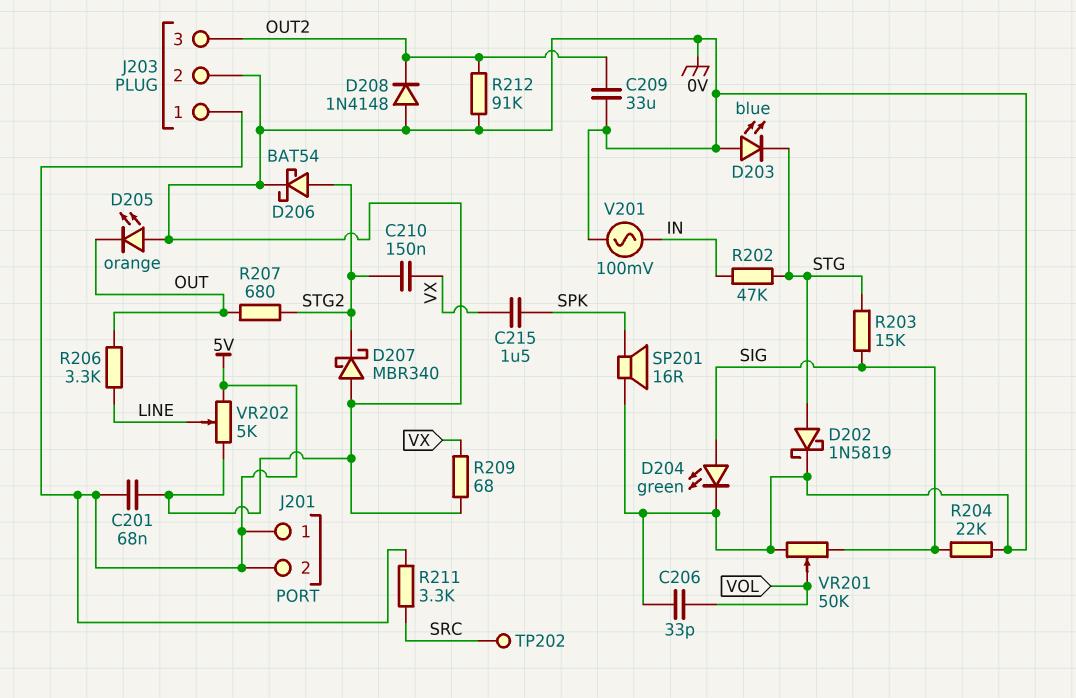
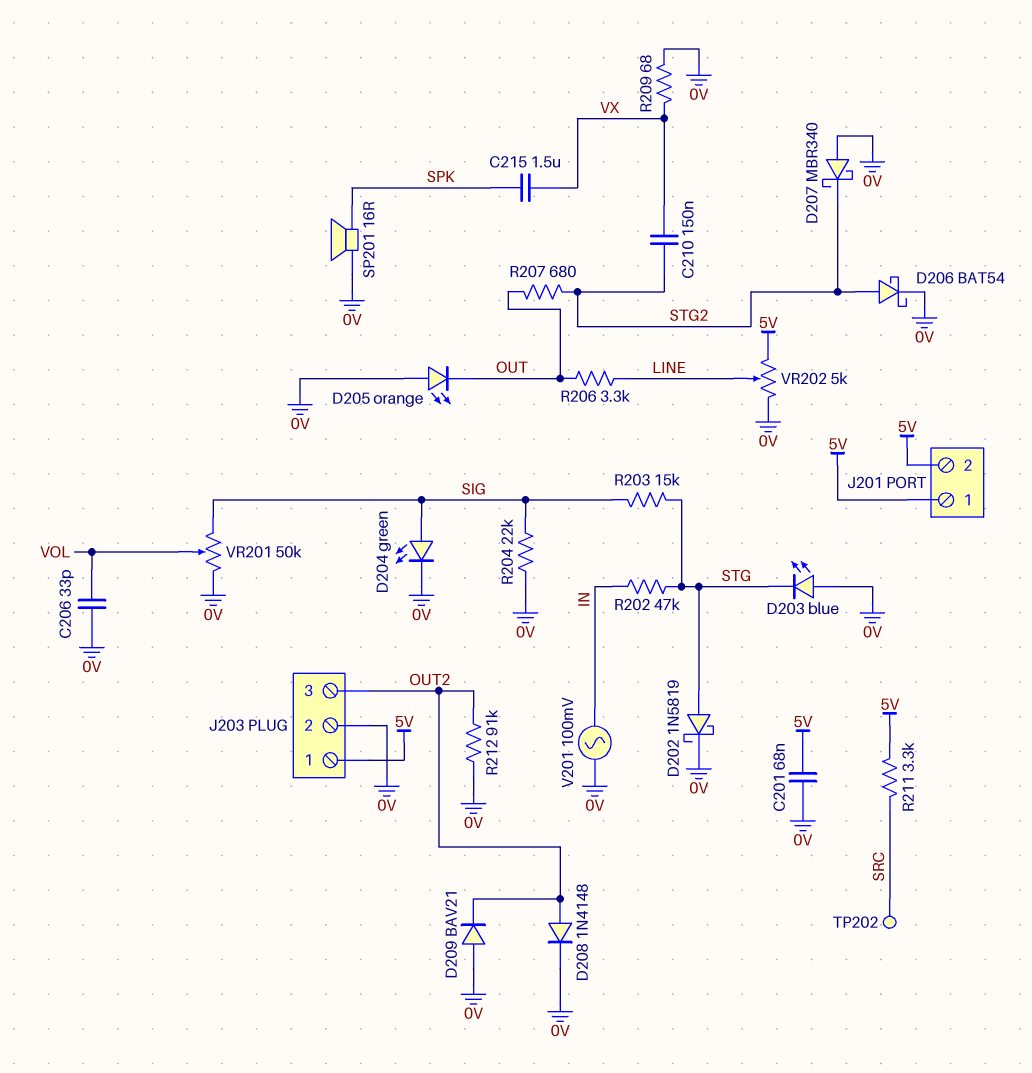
C209: 33uF (0V, OUT2) -> none
D208: diode 1N4148 (A 0V, K OUT2) -> diode 1N4148 (A OUT2, K 0V)
D209: none -> diode BAV21 (A 0V, K OUT2)

